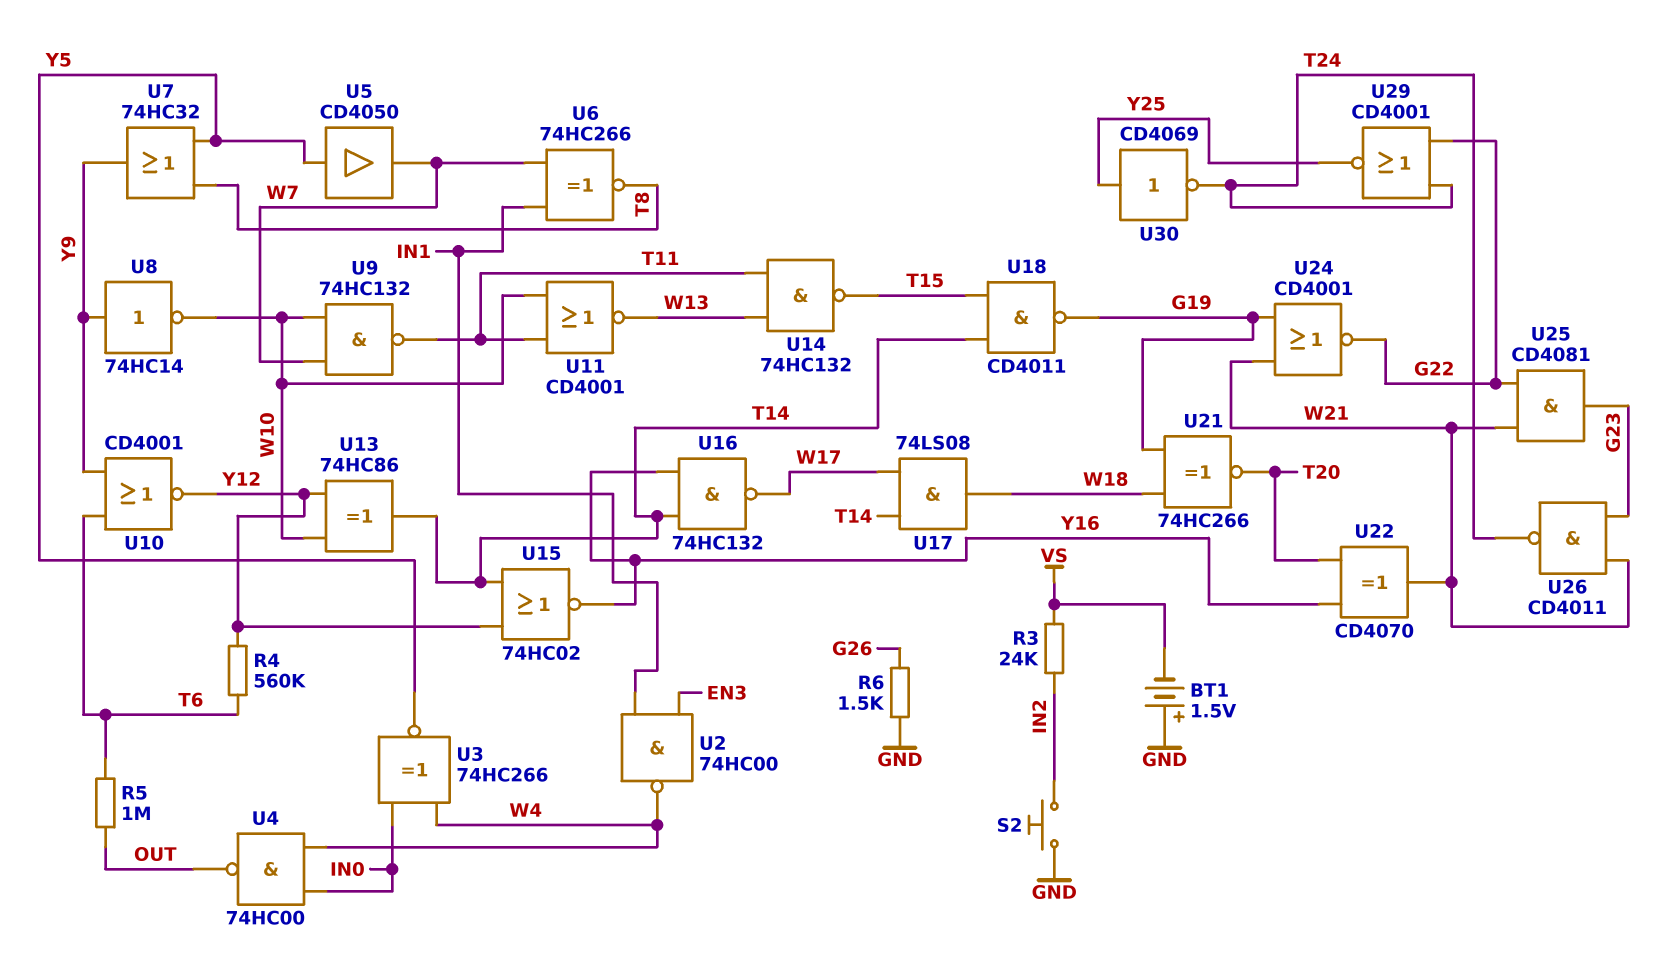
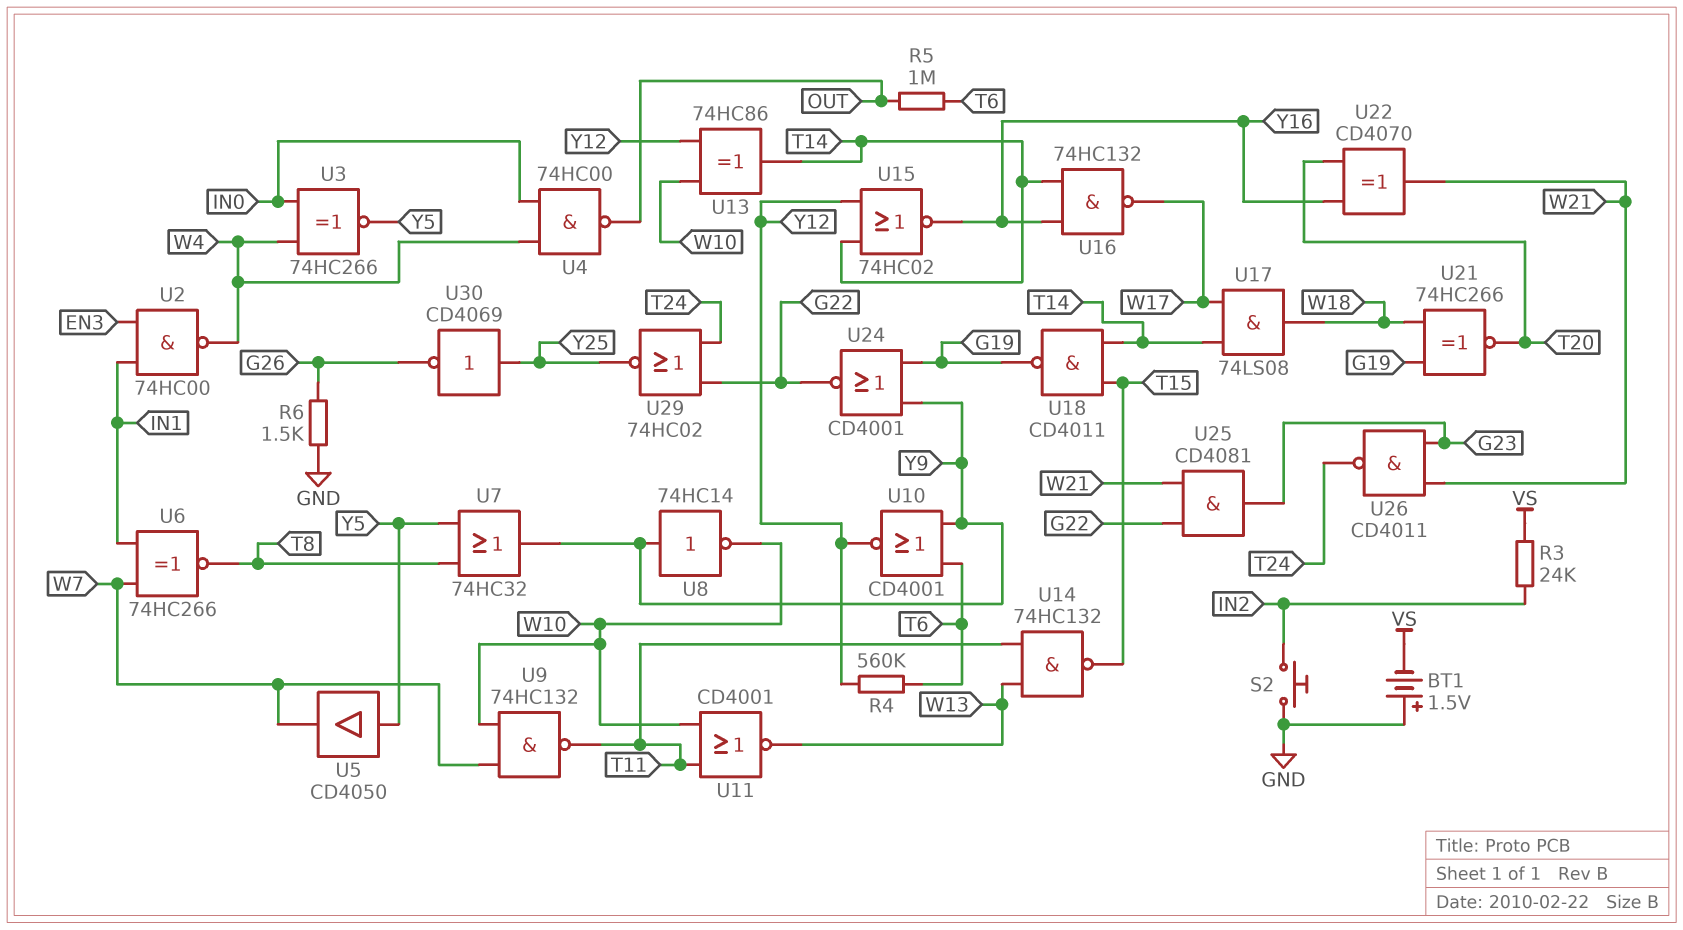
U24: NOR CD4001 (in G19, in W21, out G22) -> NOR CD4001 (in G19, in Y9, out G22)
U29: NOR CD4001 (in G22, in T24, out Y25) -> NOR 74HC02 (in G22, in T24, out Y25)
U30: NOT CD4069 (in Y25, out T24) -> NOT CD4069 (in Y25, out G26)

